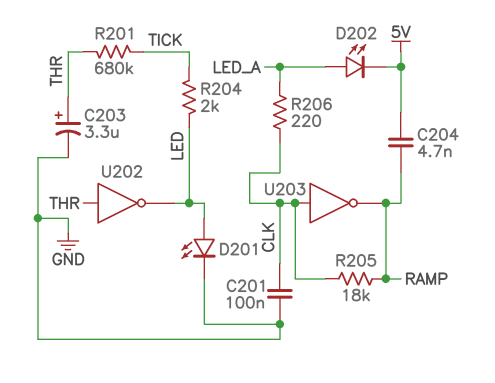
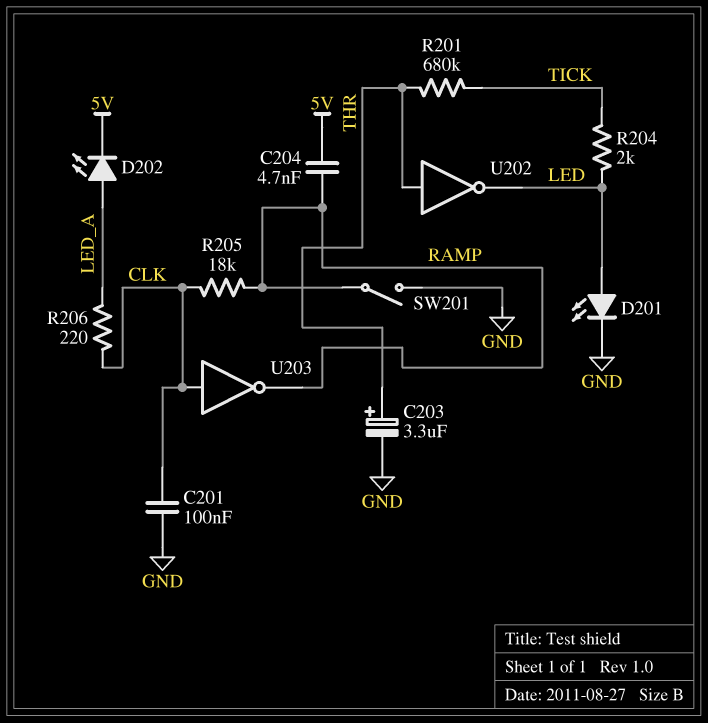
SW201: none -> switch (GND, RAMP)

